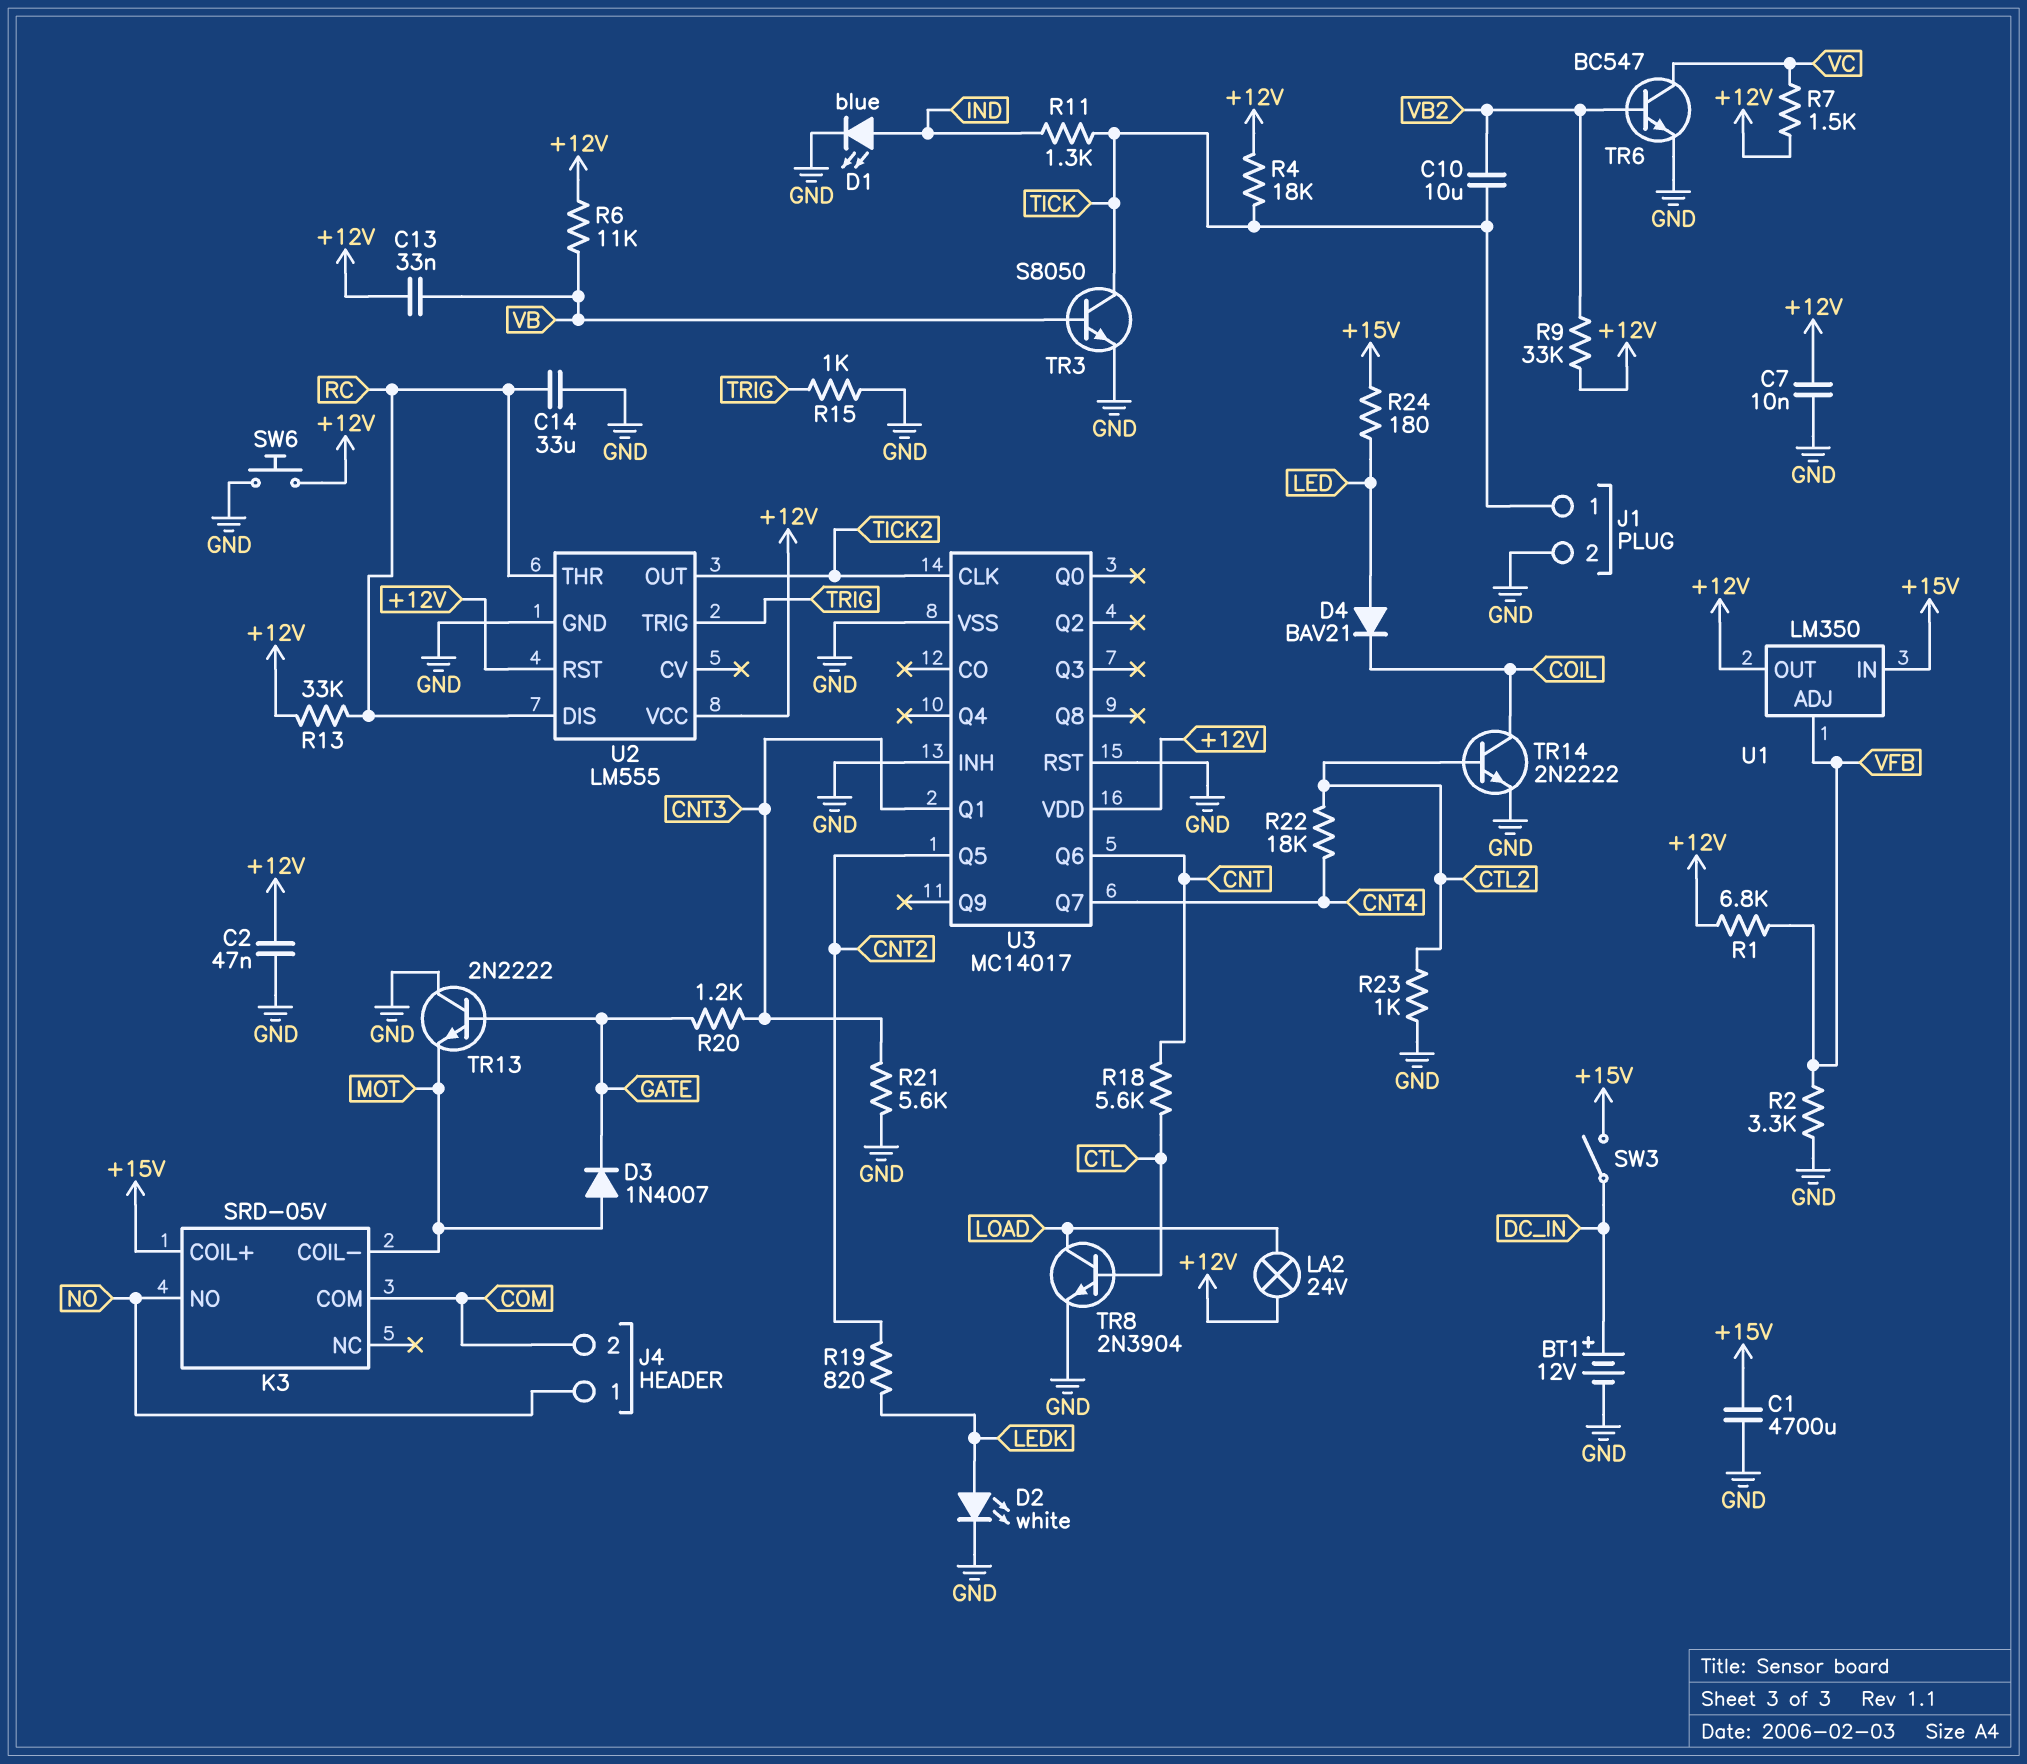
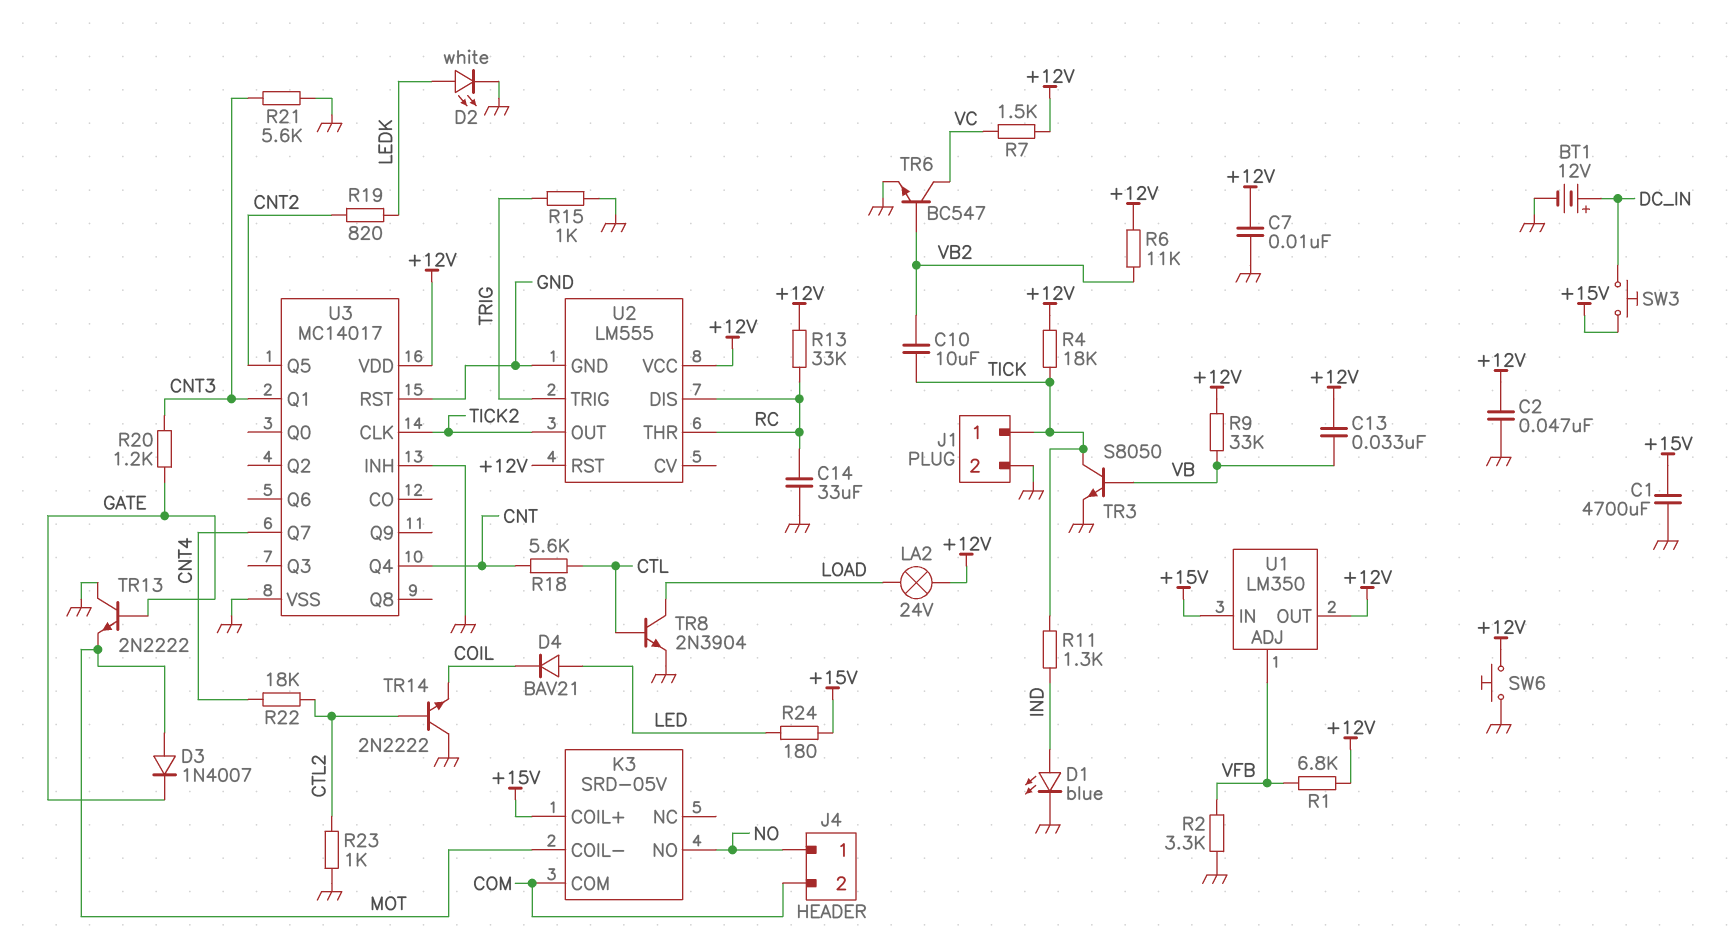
R6: 11k (+12V, VB) -> 11k (+12V, VB2)
R9: 33k (+12V, VB2) -> 33k (+12V, VB)
SW3: switch (+15V, DC_IN) -> button (+15V, DC_IN)
TR14: NPN 2N2222 (B CTL2, C COIL, E GND) -> NPN 2N2222 (B CTL2, C GND, E COIL)
U3 pin Q4: none -> CNT
U3 pin Q6: CNT -> none

